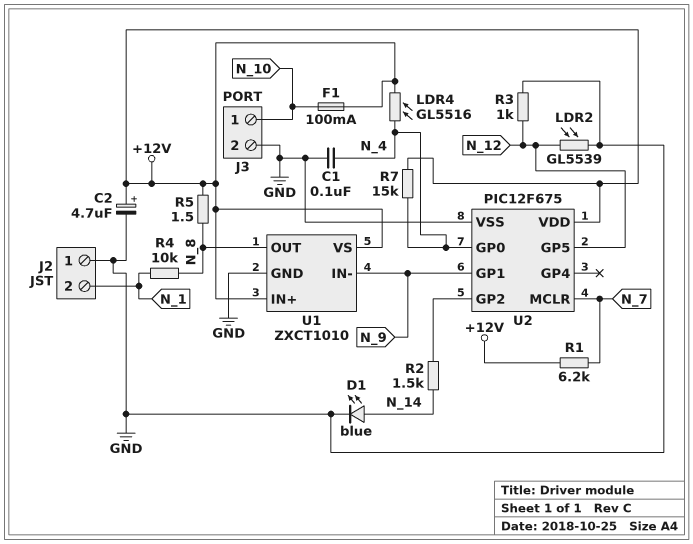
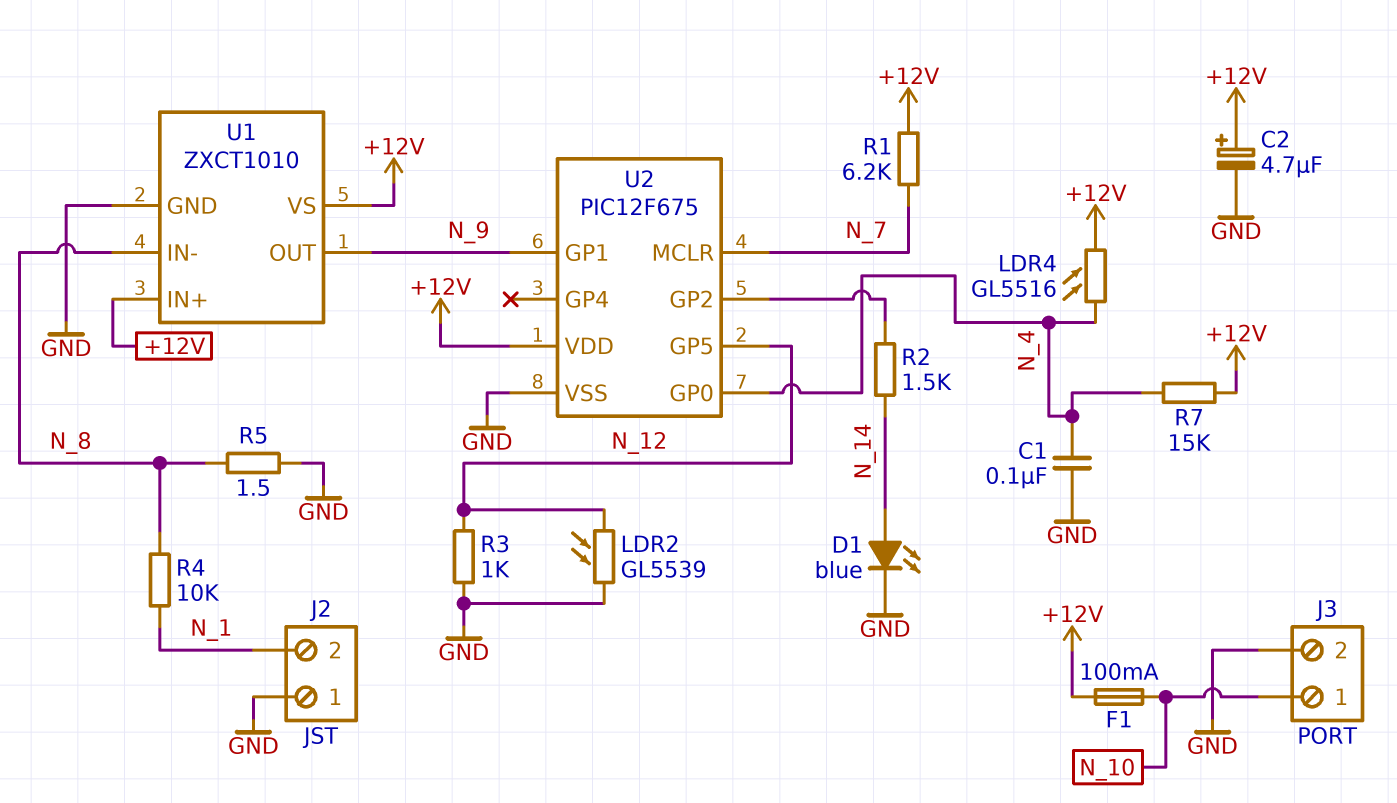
R5: 1.5 (+12V, N_8) -> 1.5 (GND, N_8)
U1 pin IN-: N_9 -> N_8
U1 pin OUT: N_8 -> N_9

